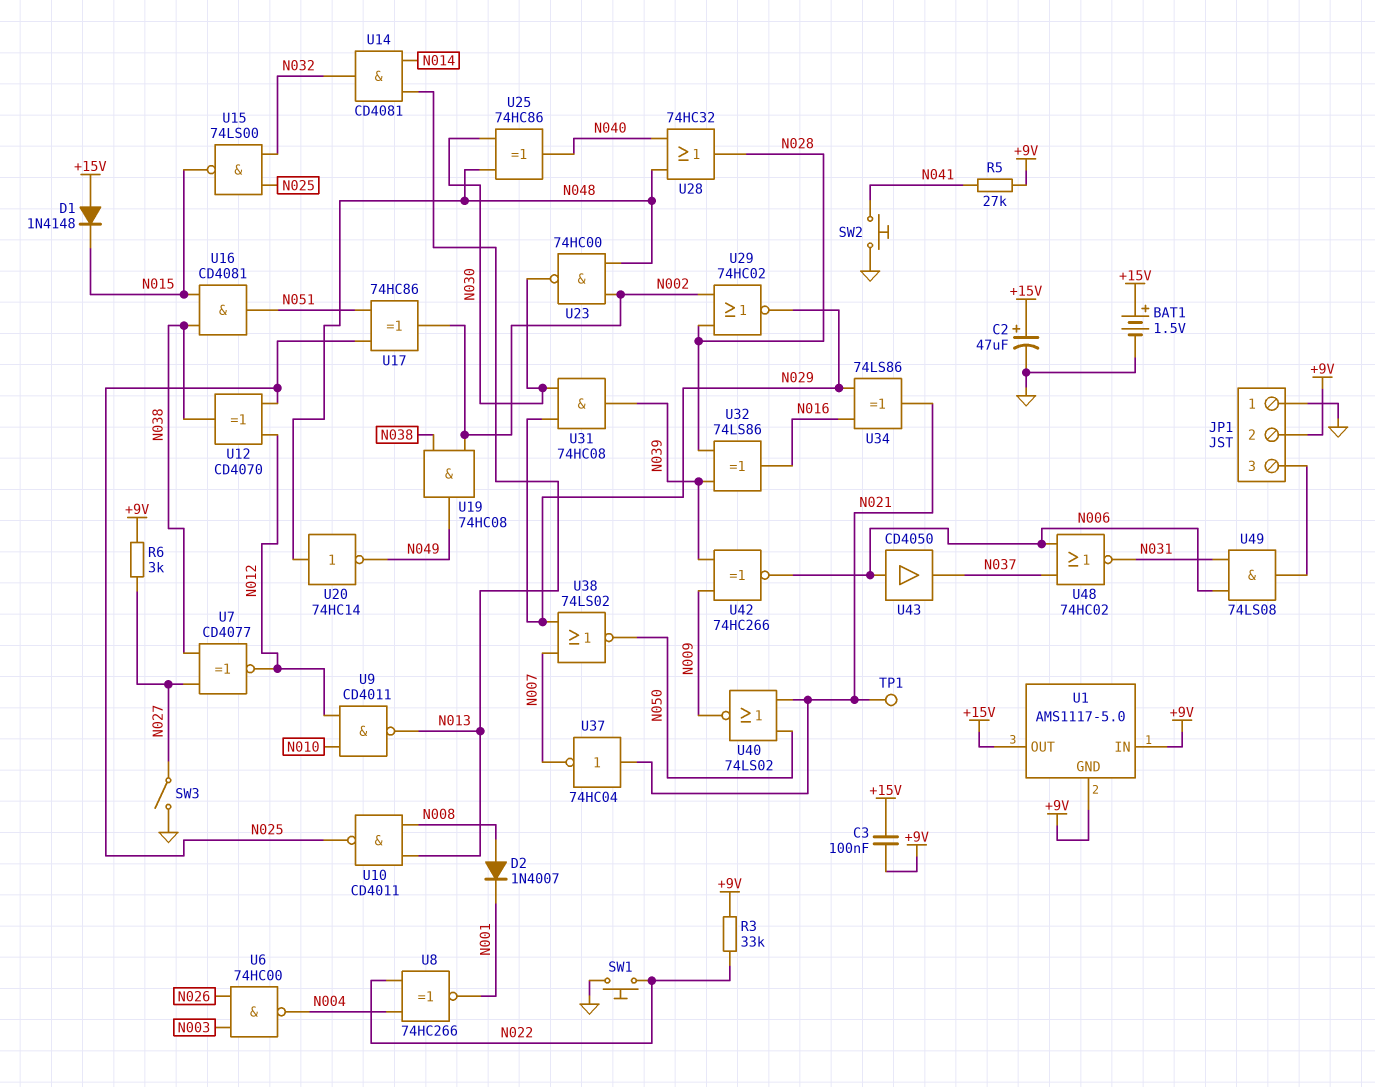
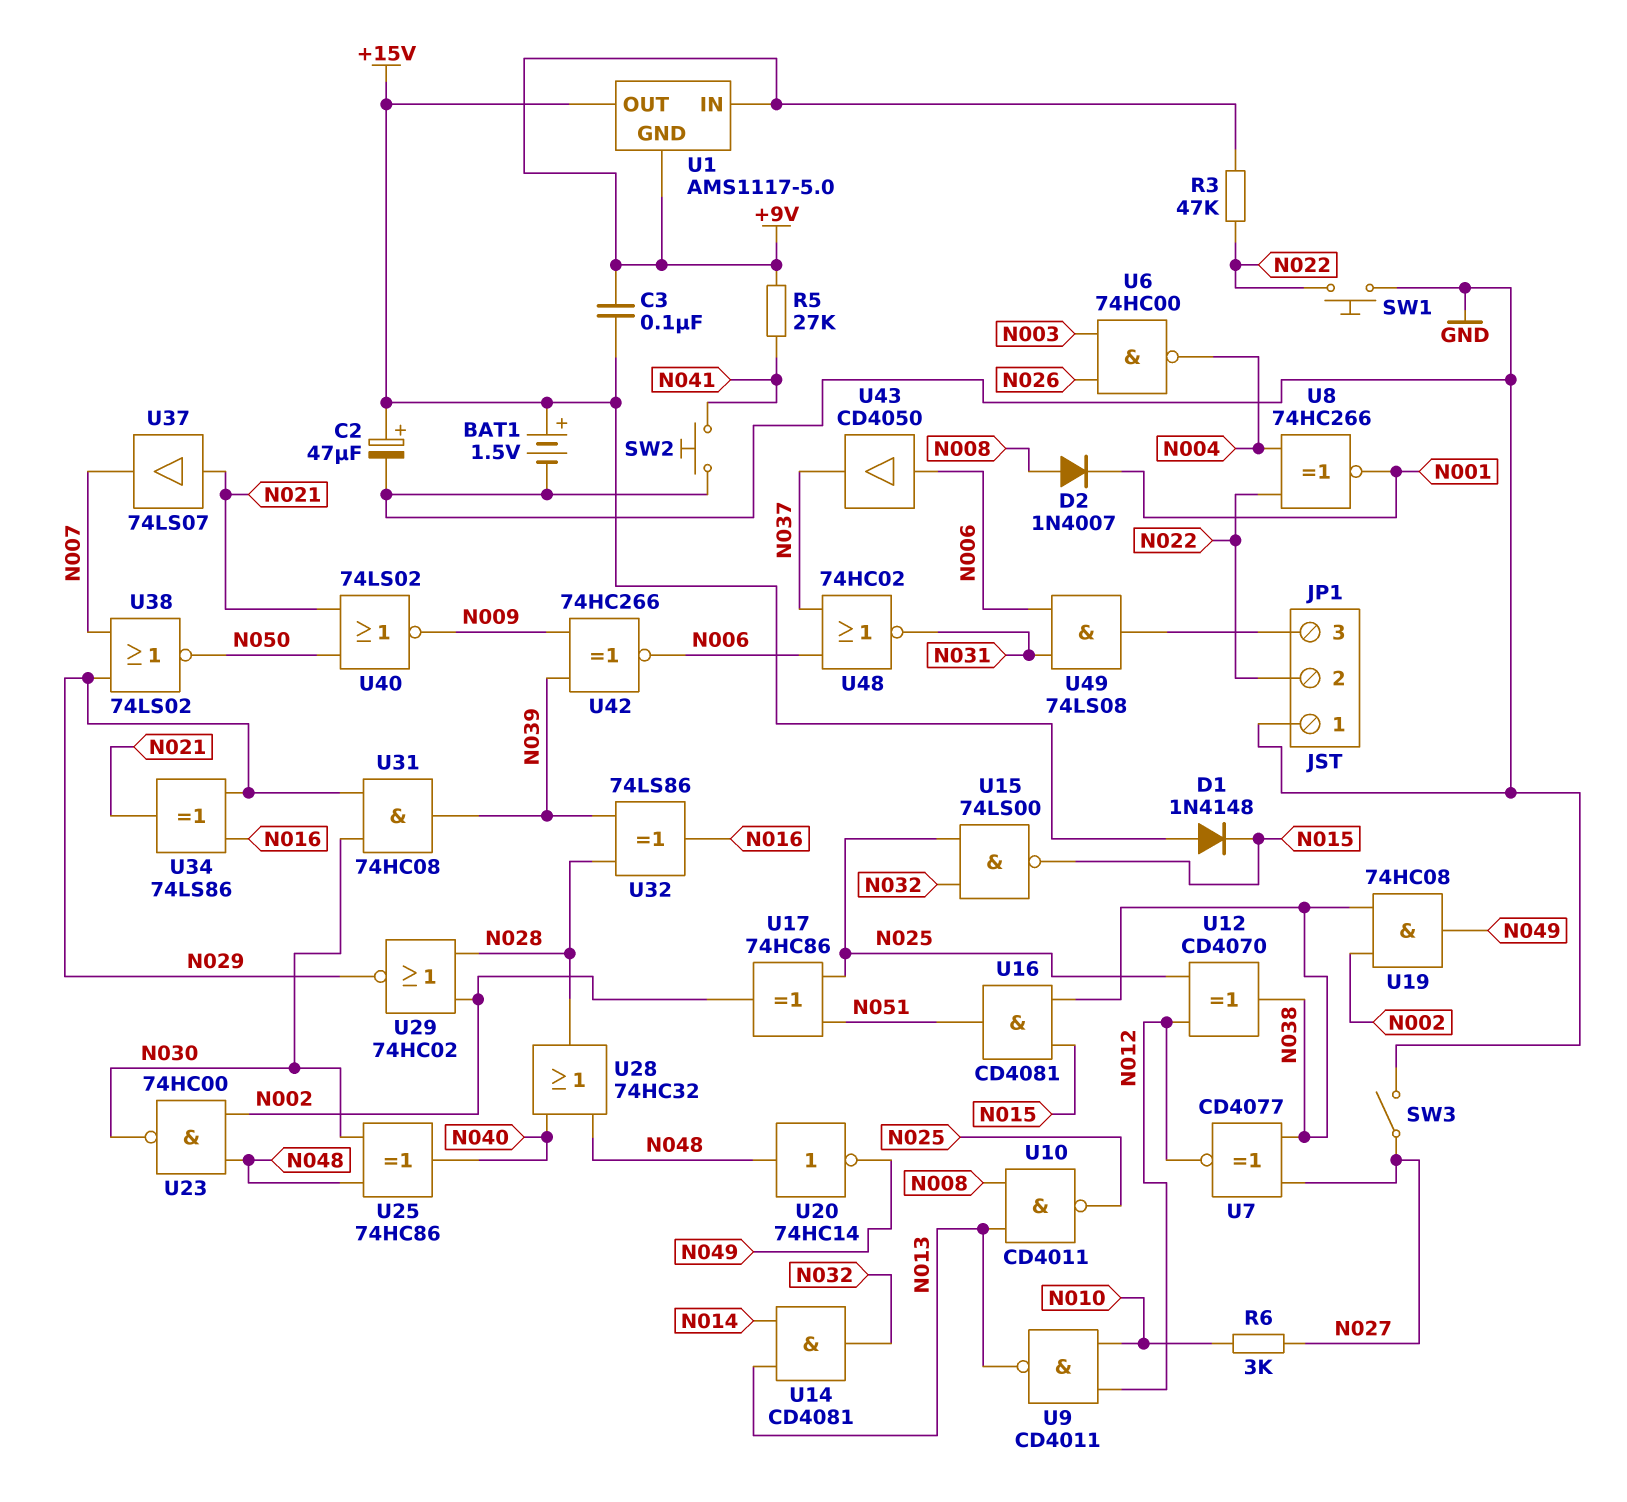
JP1 pin 2: +9V -> N022
R3: 33k (+9V, N022) -> 47k (+9V, N022)
R6: 3k (+9V, N027) -> 3k (N010, N027)
TP1: test point (N021) -> none
U37: NOT 74HC04 (in N021, out N007) -> buffer 74LS07 (in N021, out N007)

